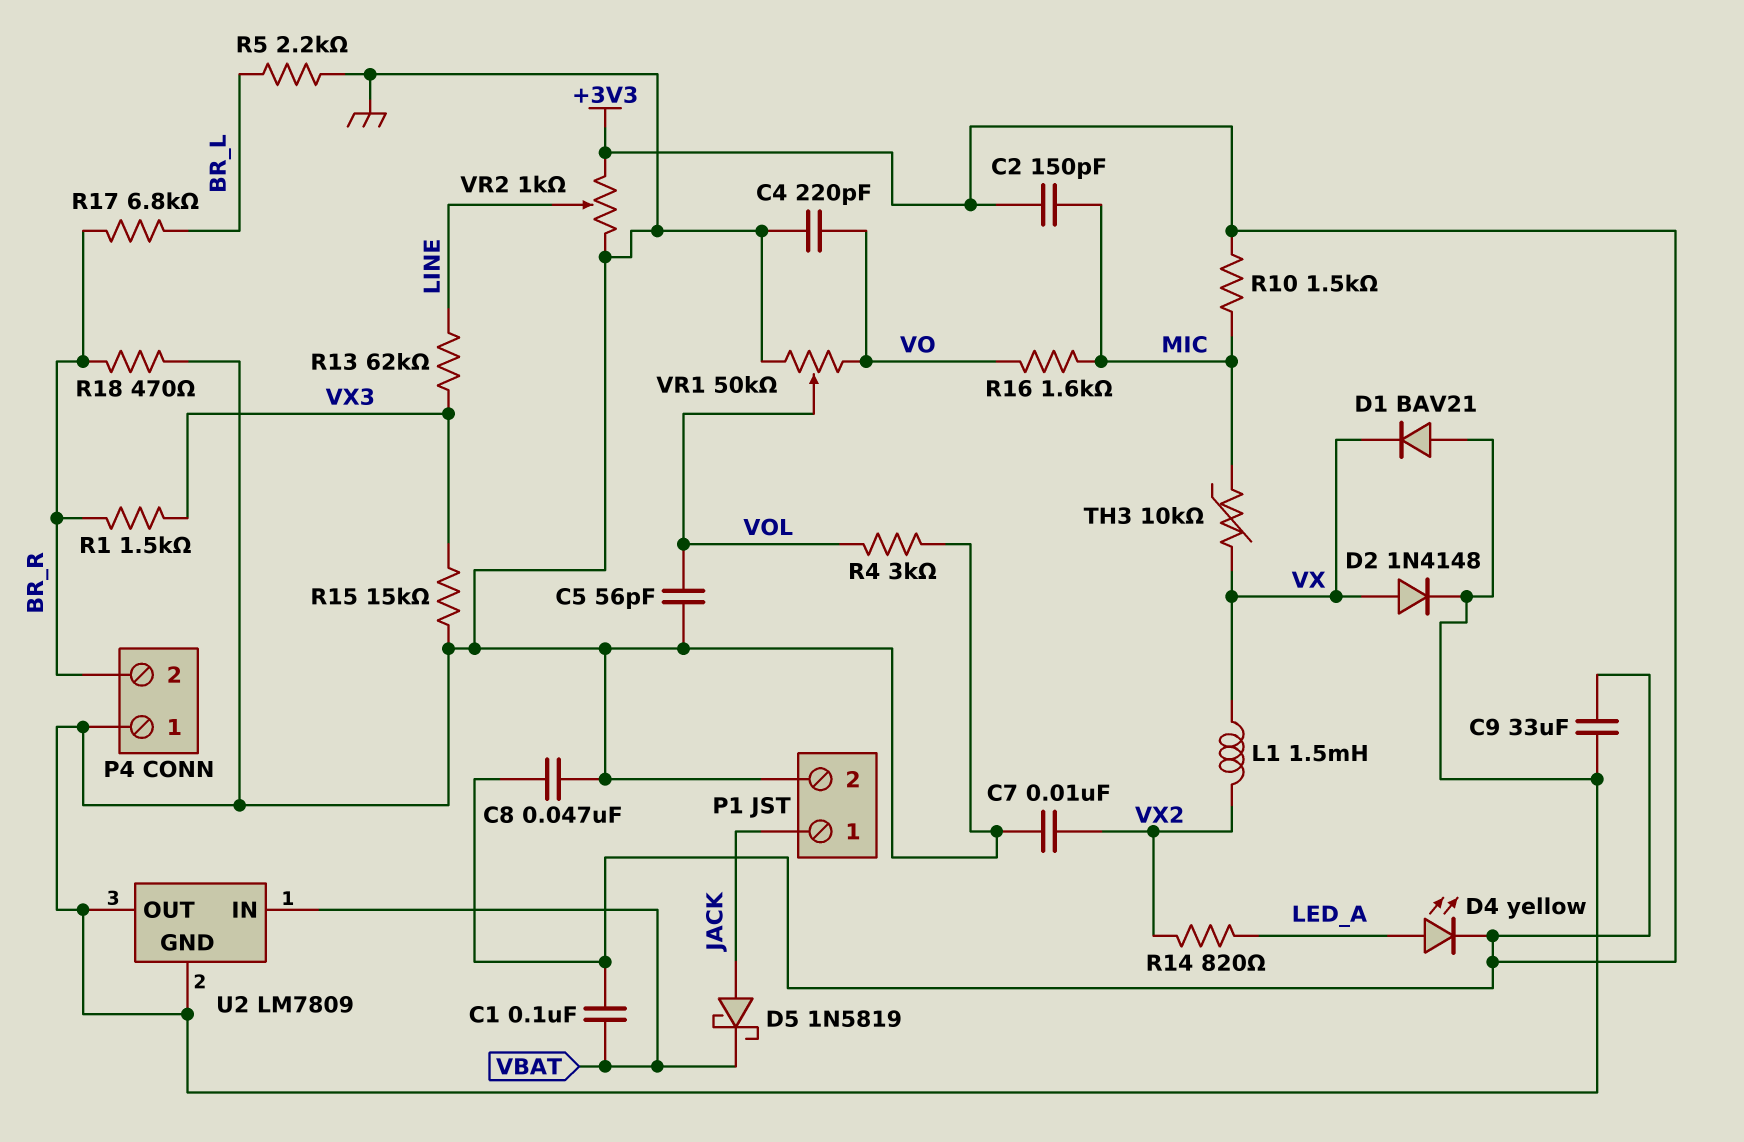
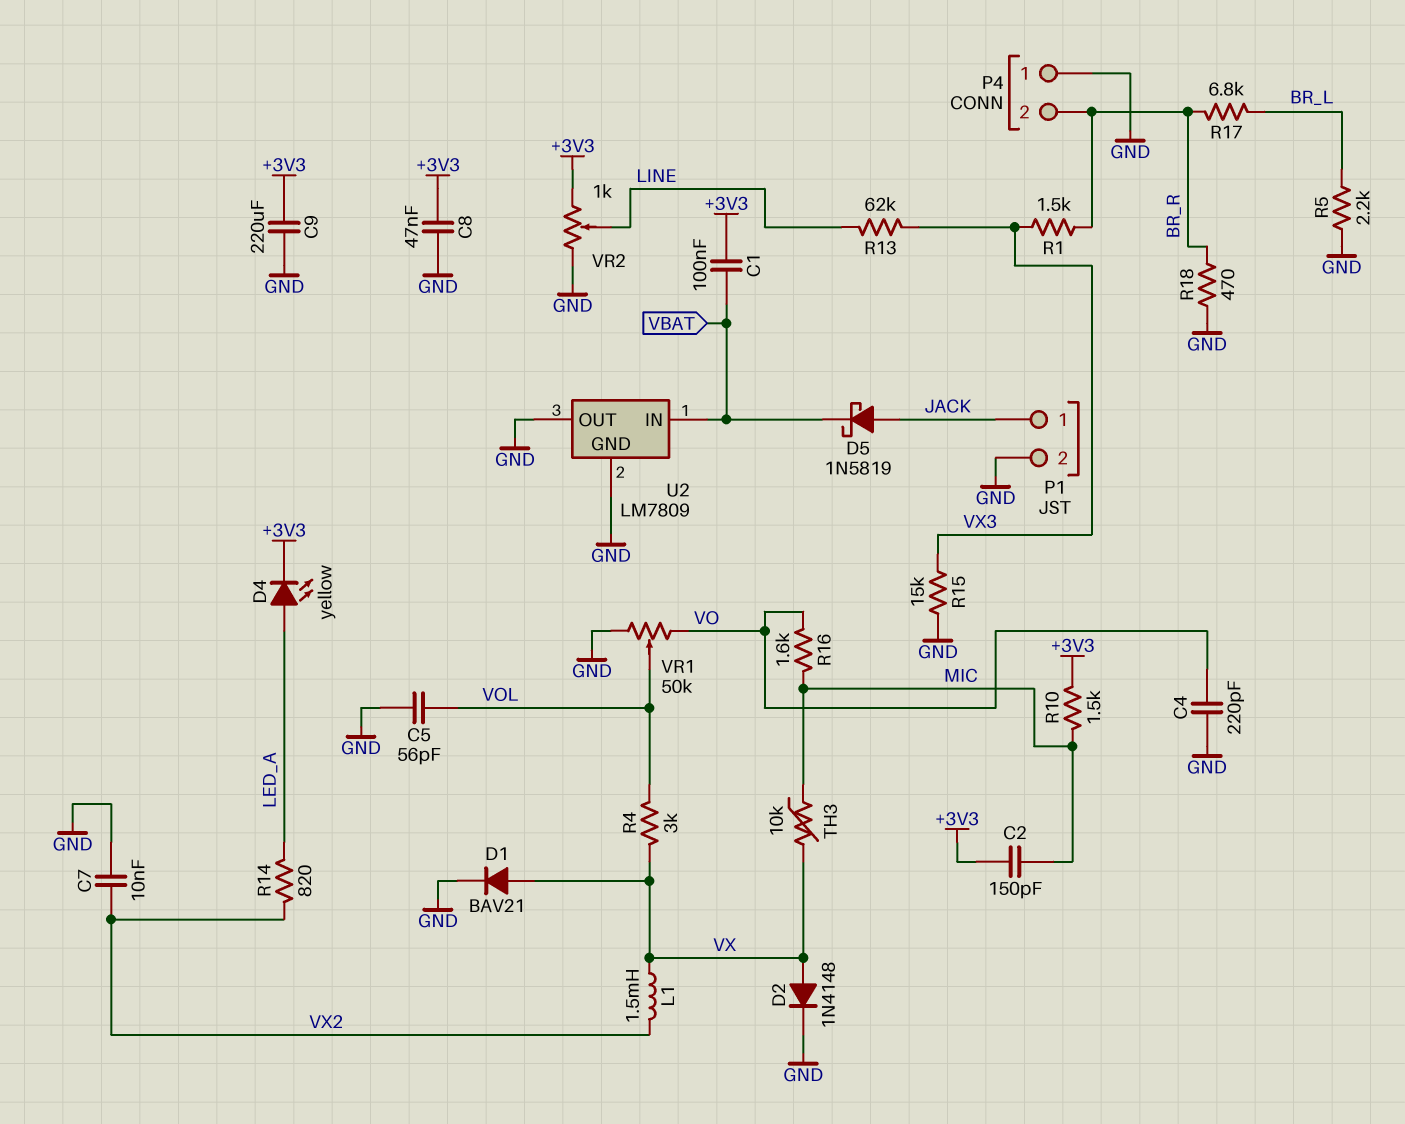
C9: 33uF (+3V3, GND) -> 220uF (+3V3, GND)
D1: diode BAV21 (A GND, K VX) -> diode BAV21 (A VX, K GND)
R4: 3k (GND, VOL) -> 3k (VOL, VX)

